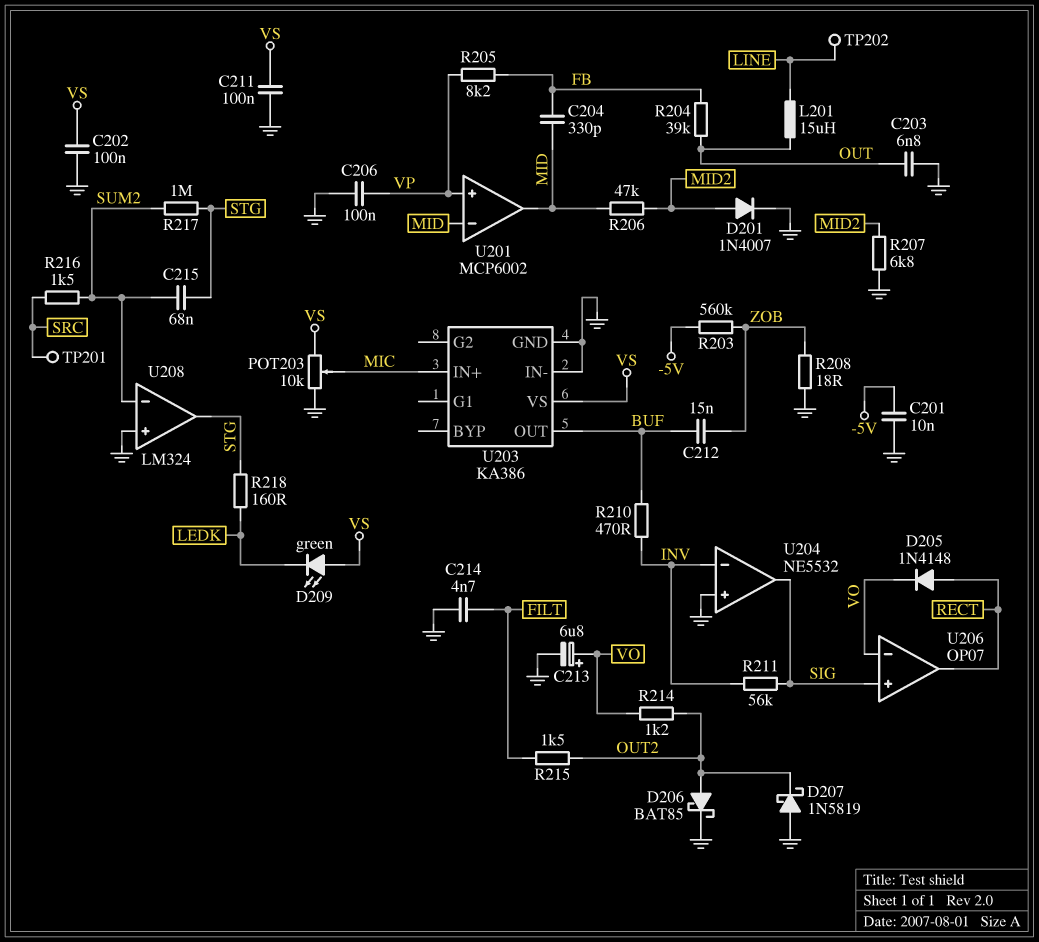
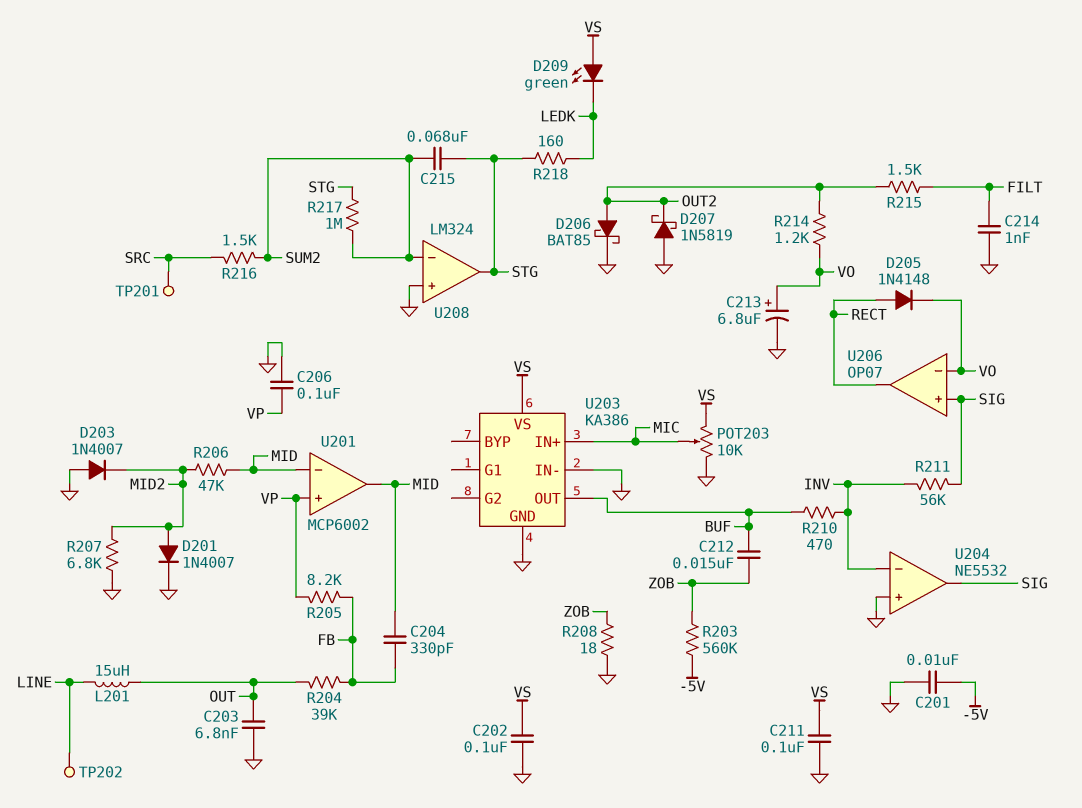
C214: 4.7nF (FILT, GND) -> 1nF (FILT, GND)
D203: none -> diode 1N4007 (A GND, K MID2)

